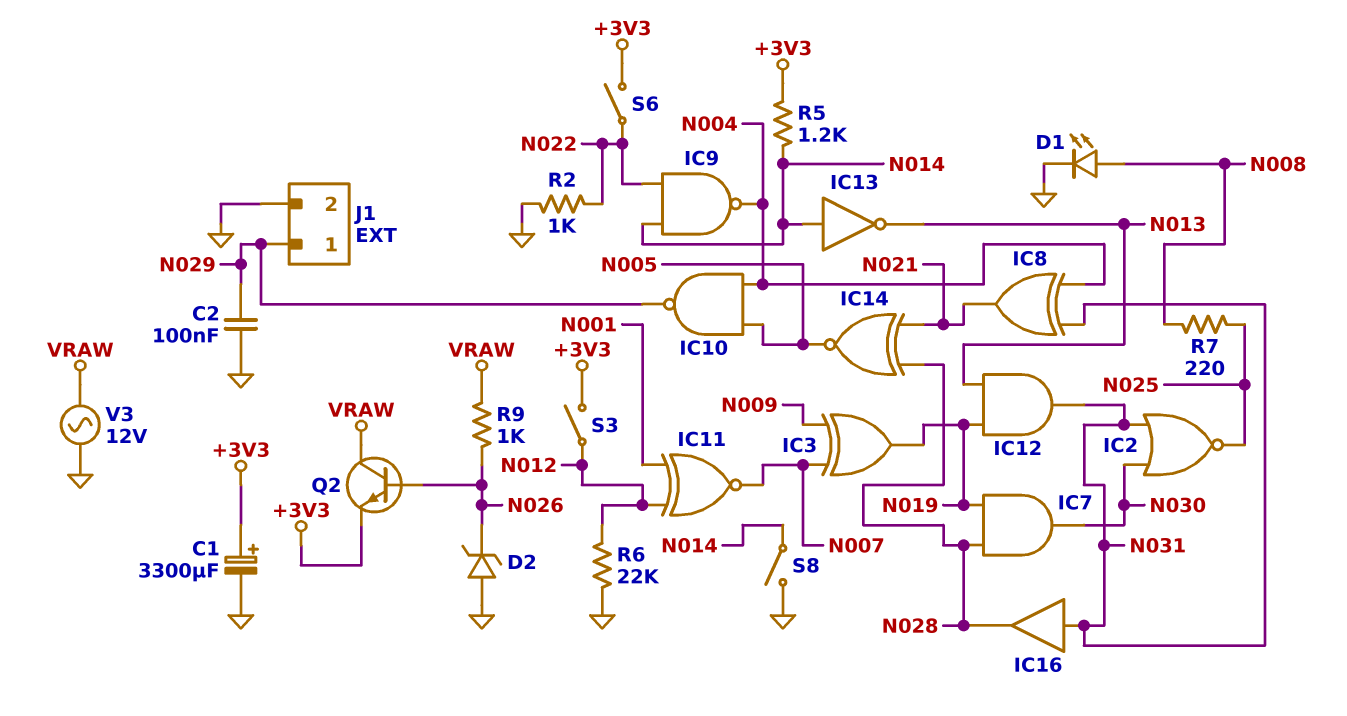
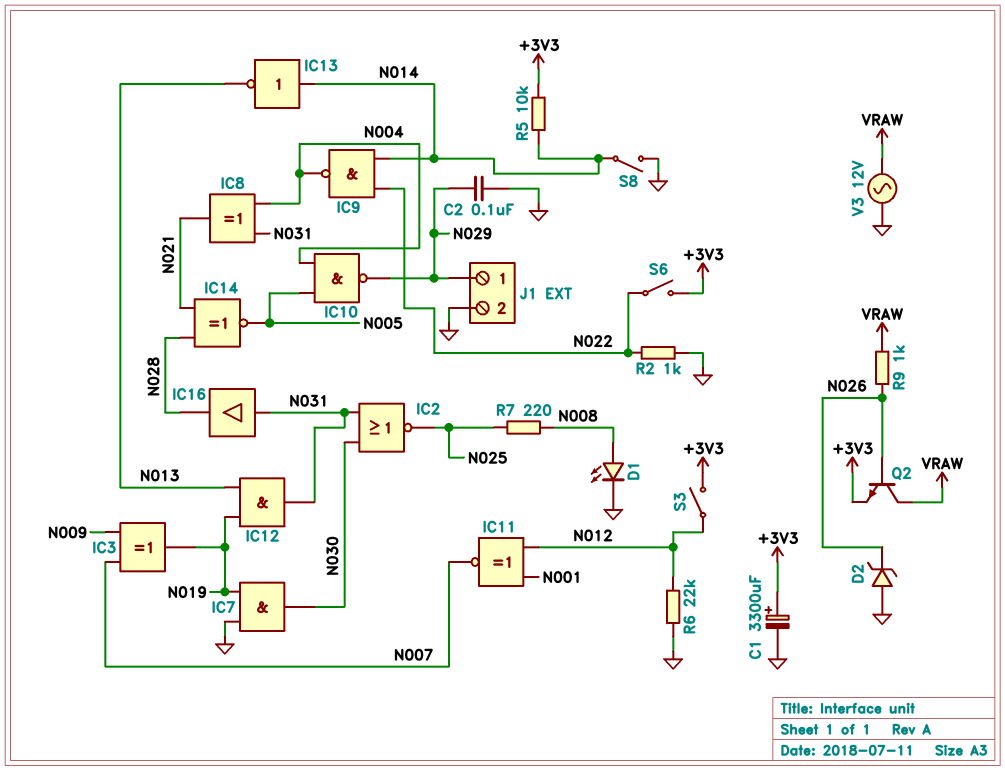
IC7: AND (in N019, in N028, out N030) -> AND (in GND, in N019, out N030)
R5: 1.2k (+3V3, N014) -> 10k (+3V3, N014)

